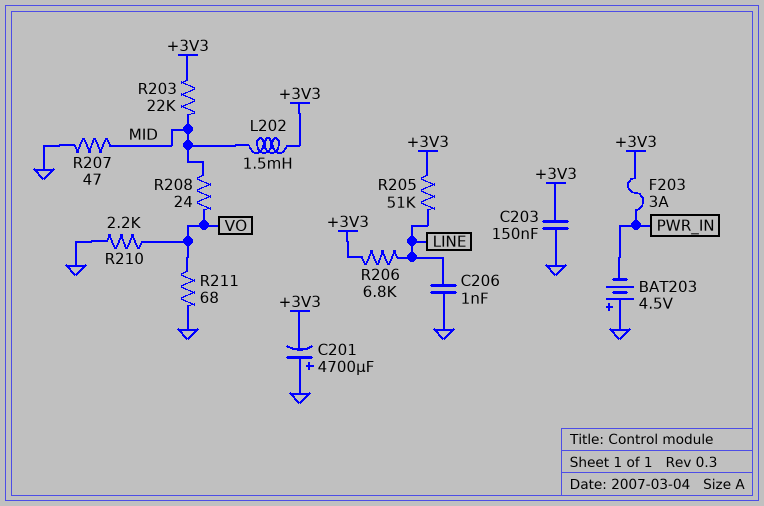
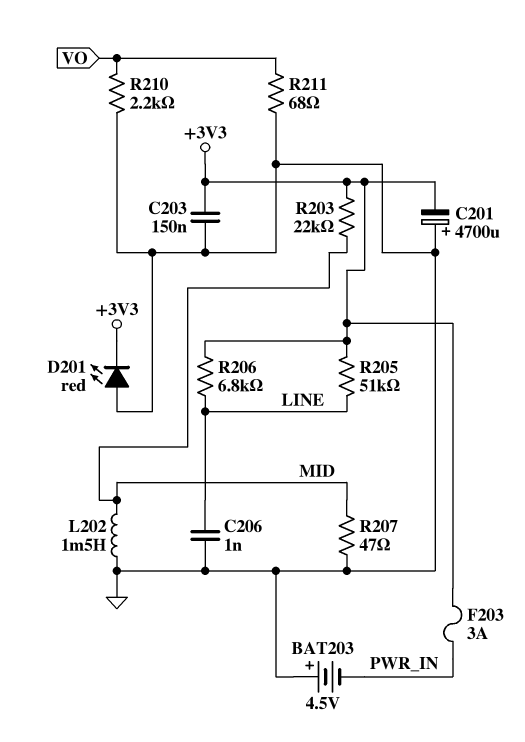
D201: none -> LED red (A GND, K +3V3)
L202: 1.5mH (+3V3, MID) -> 1.5mH (GND, MID)
R208: 24 (MID, VO) -> none

